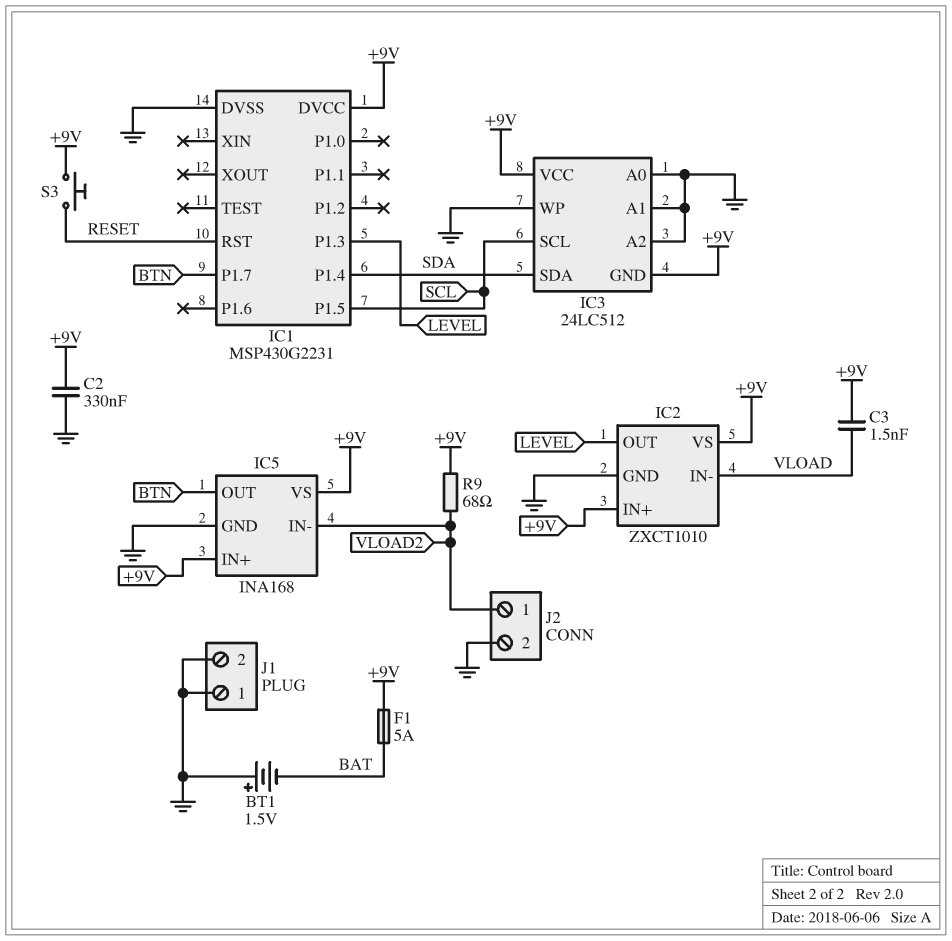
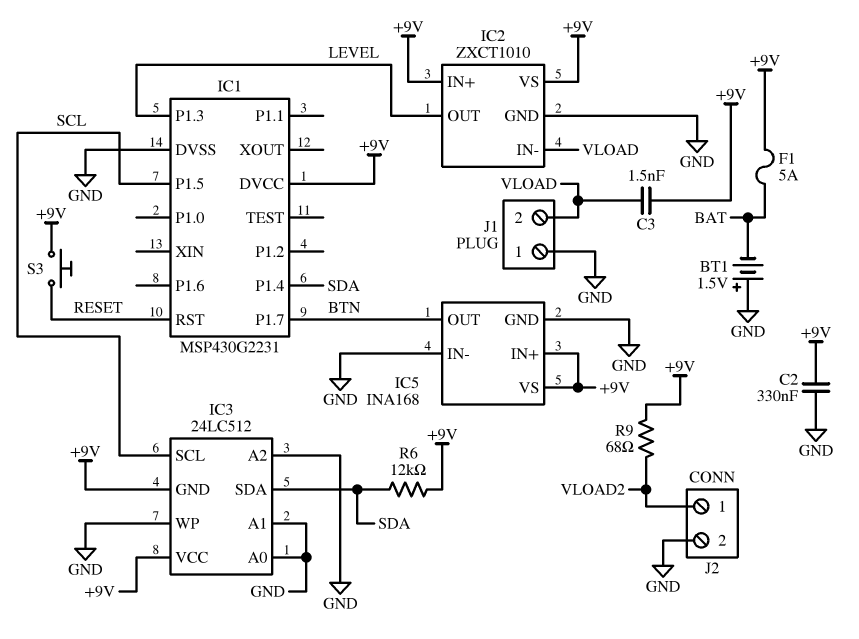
IC5 pin IN-: VLOAD2 -> GND
J1 pin 2: GND -> VLOAD
R6: none -> 12k (+9V, SDA)

